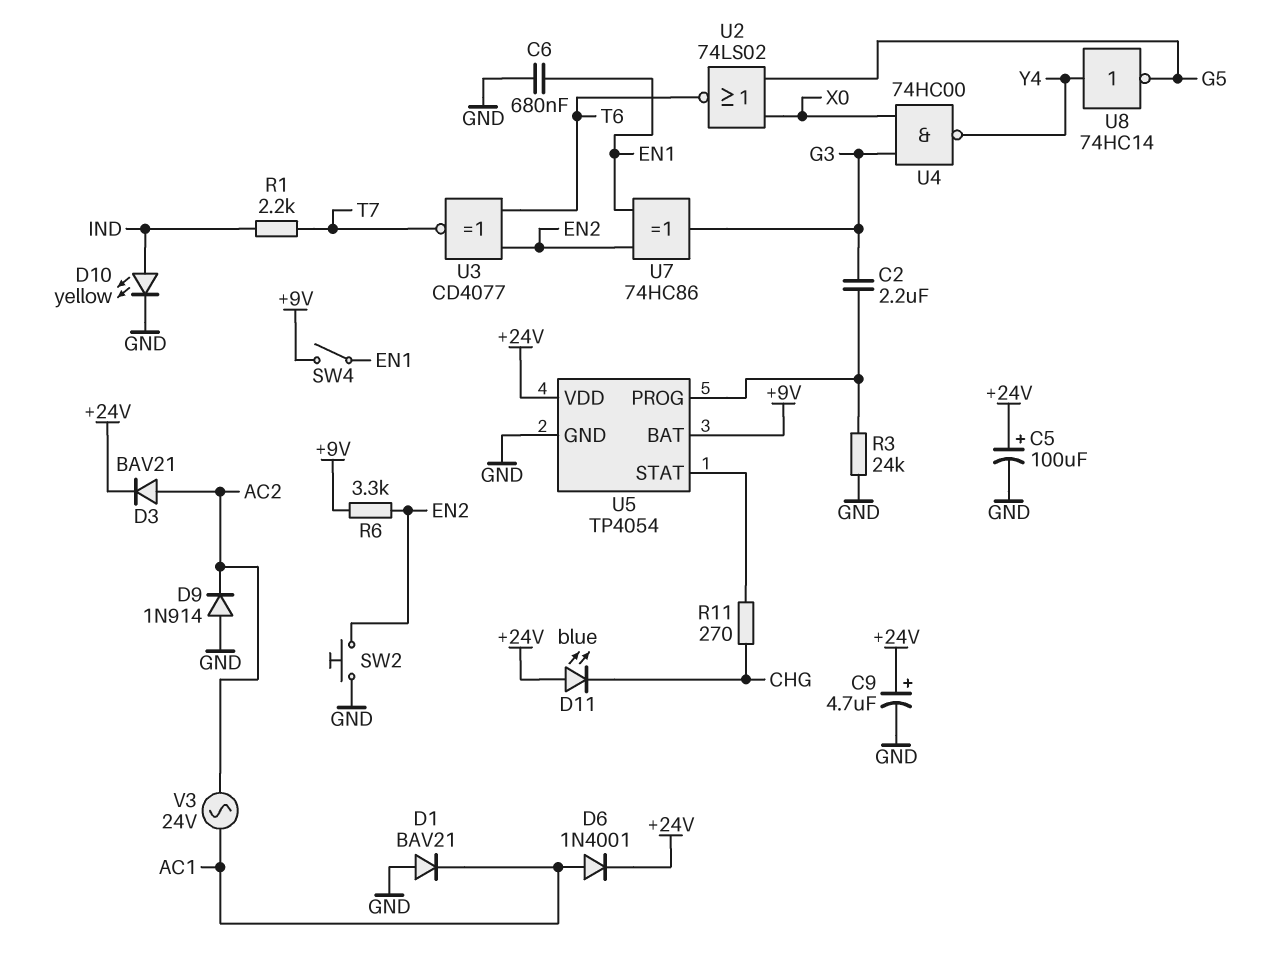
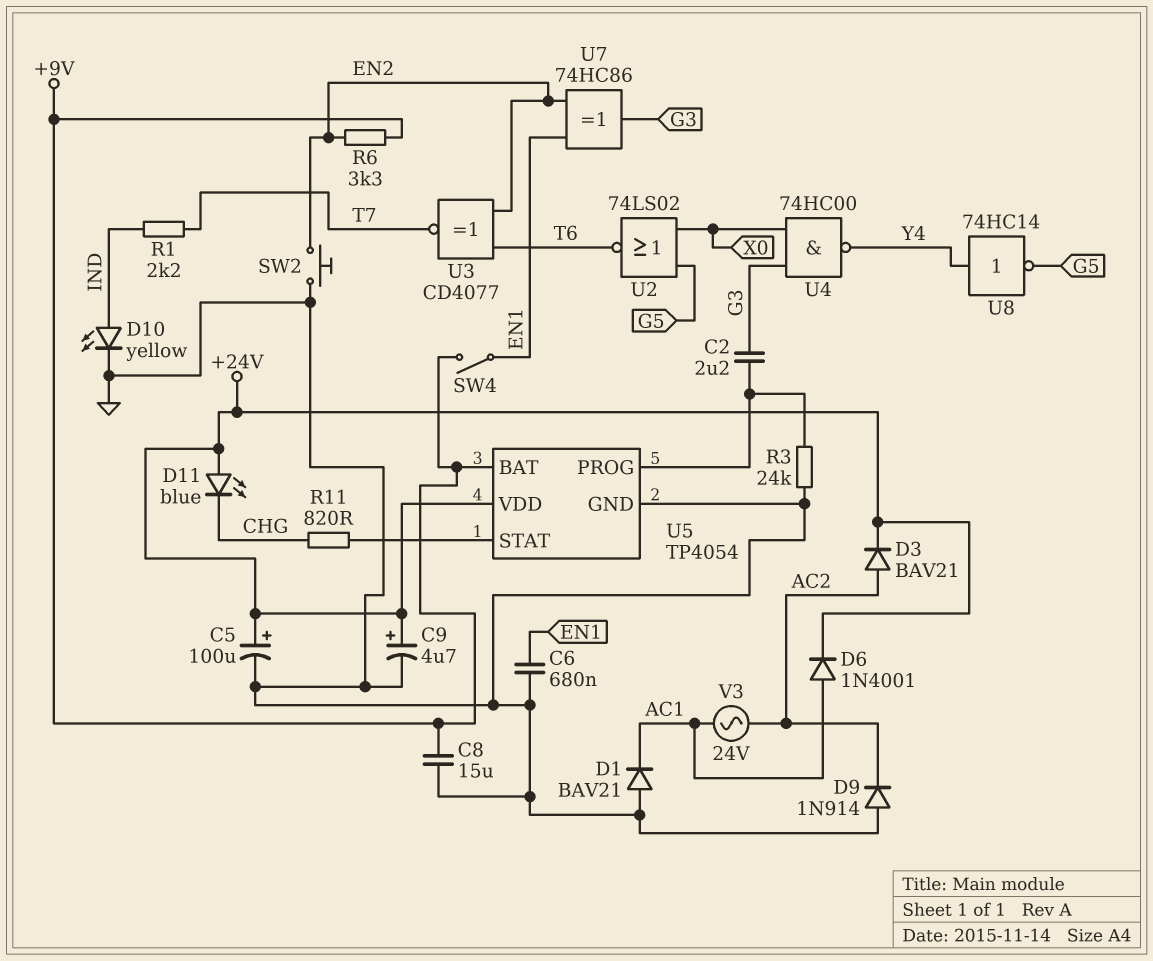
C8: none -> 15uF (+9V, GND)
R11: 270 (CHG, U5/STAT) -> 820 (CHG, U5/STAT)

